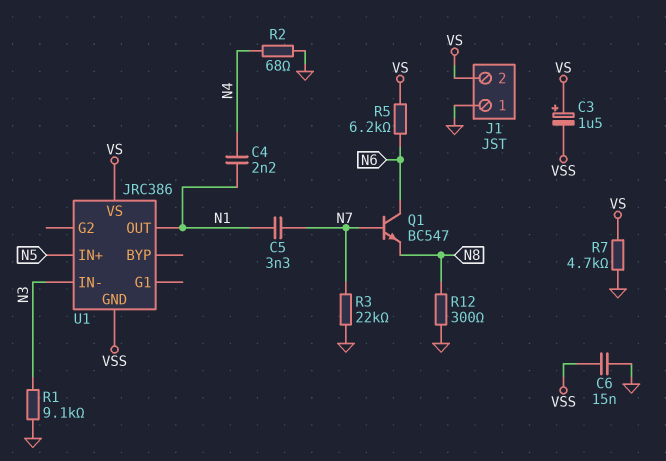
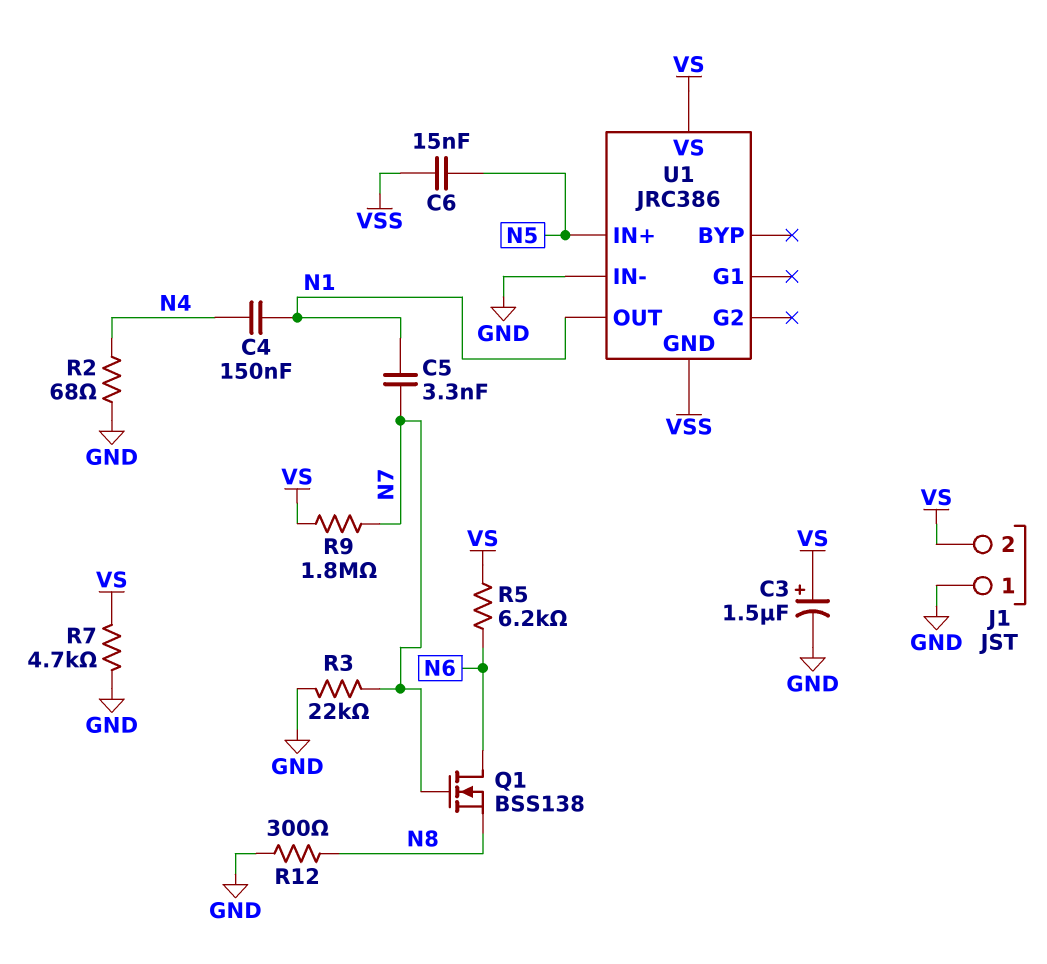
C3: 1.5uF (plus VS, minus VSS) -> 1.5uF (plus VS, minus GND)
C4: 2.2nF (N1, N4) -> 150nF (N1, N4)
C6: 15nF (GND, VSS) -> 15nF (N5, VSS)
Q1: NPN BC547 (B N7, C N6, E N8) -> NMOS BSS138 (G N7, D N6, S N8)
R1: 9.1k (GND, N3) -> none
R9: none -> 1.8M (N7, VS)
U1 pin IN-: N3 -> GND

